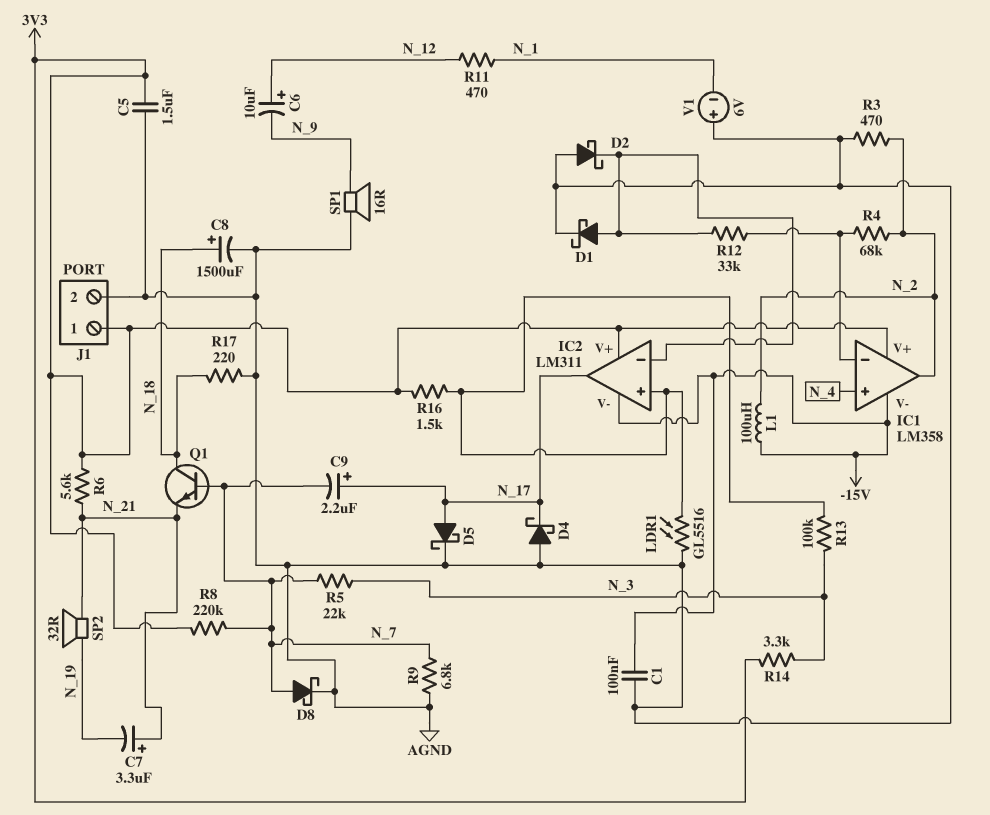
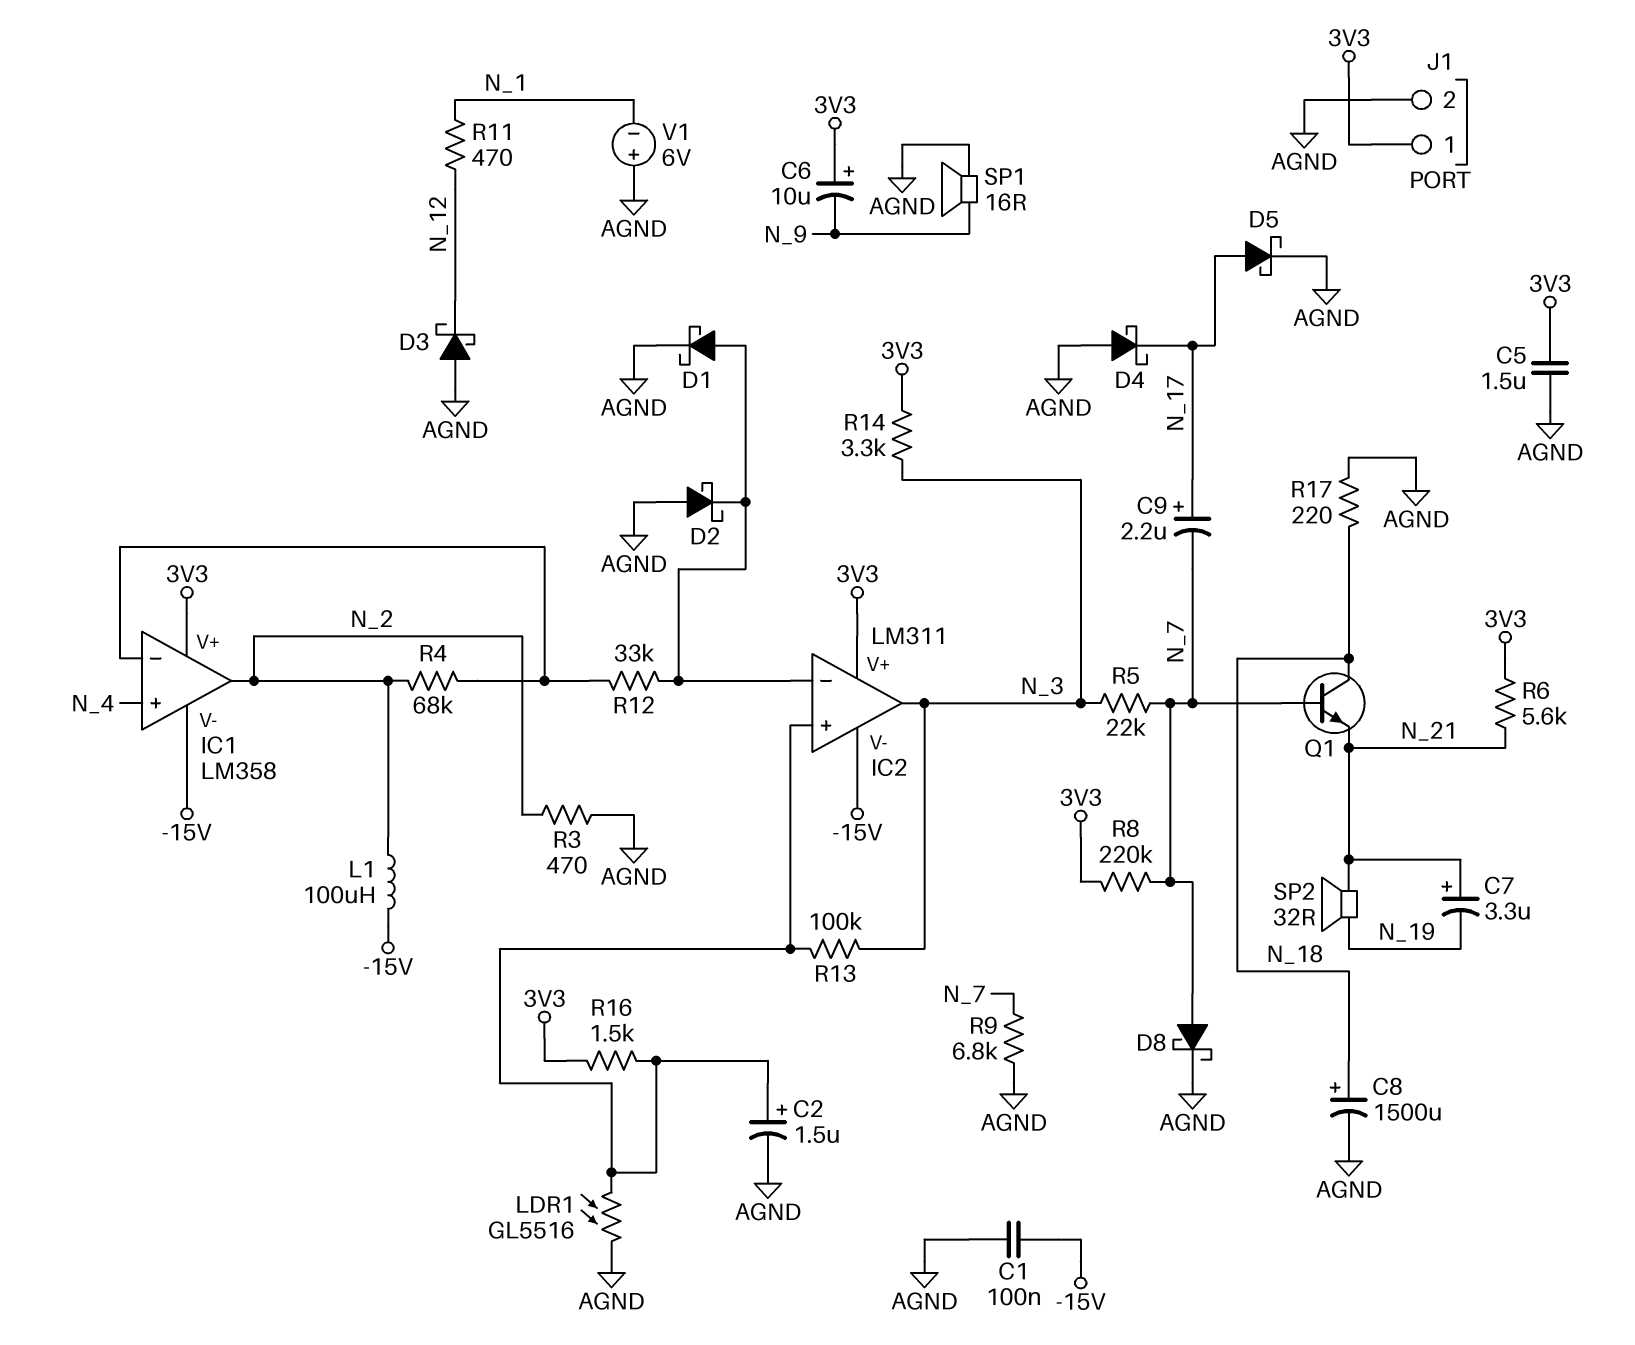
C2: none -> 1.5uF (plus IC2/in+, minus AGND)
C6: 10uF (plus N_12, minus N_9) -> 10uF (plus 3V3, minus N_9)
D3: none -> schottky (A AGND, K N_12)
IC2 pin out: N_17 -> N_3

